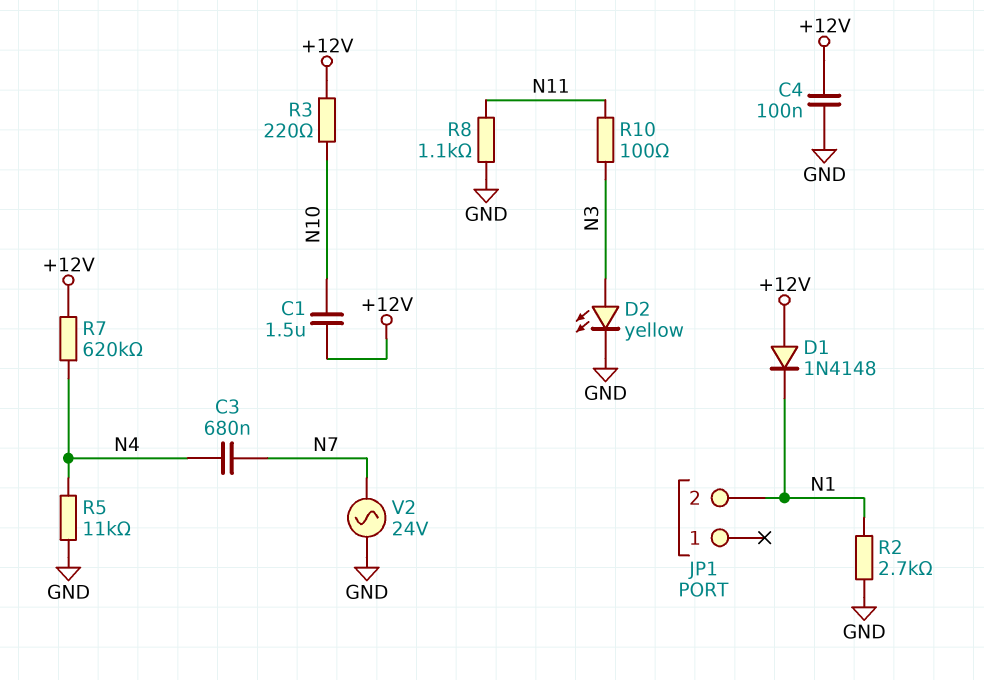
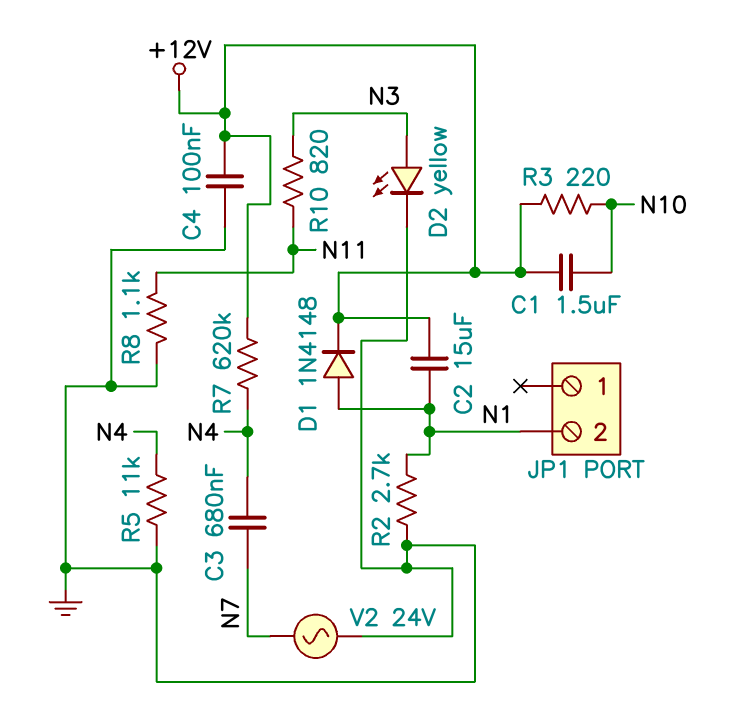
C2: none -> 15uF (+12V, N1)
D1: diode 1N4148 (A +12V, K N1) -> diode 1N4148 (A N1, K +12V)
R10: 100 (N3, N11) -> 820 (N3, N11)

